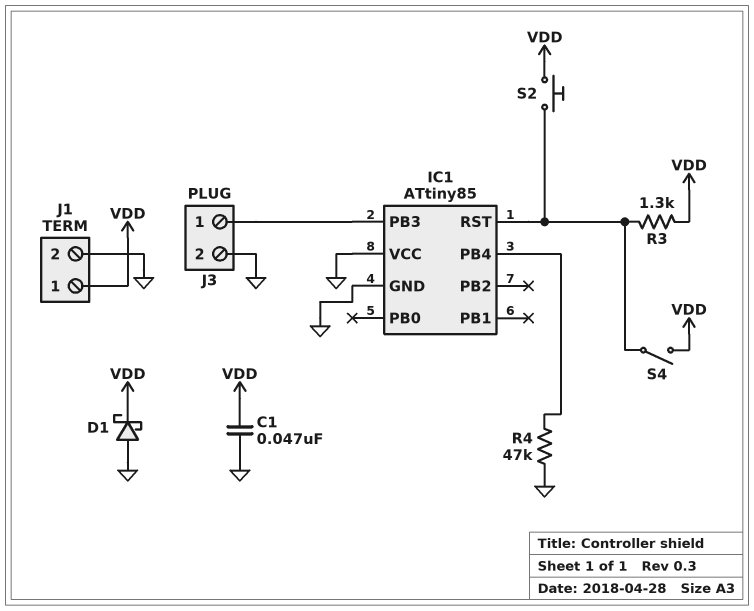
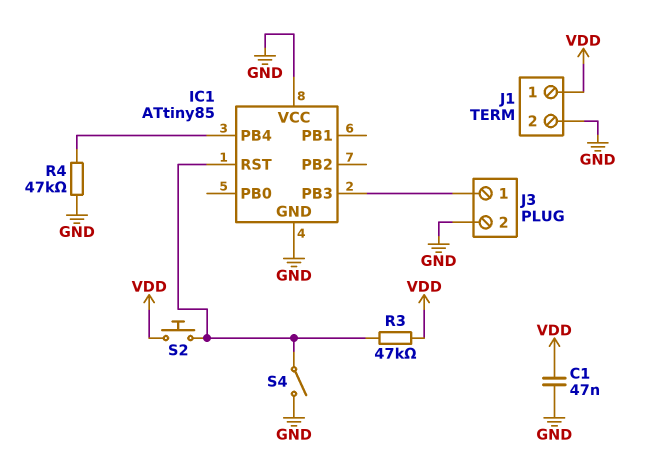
D1: schottky (A GND, K VDD) -> none
R3: 1.3k (IC1/RST, VDD) -> 47k (IC1/RST, VDD)
S4: switch (IC1/RST, VDD) -> switch (GND, IC1/RST)

